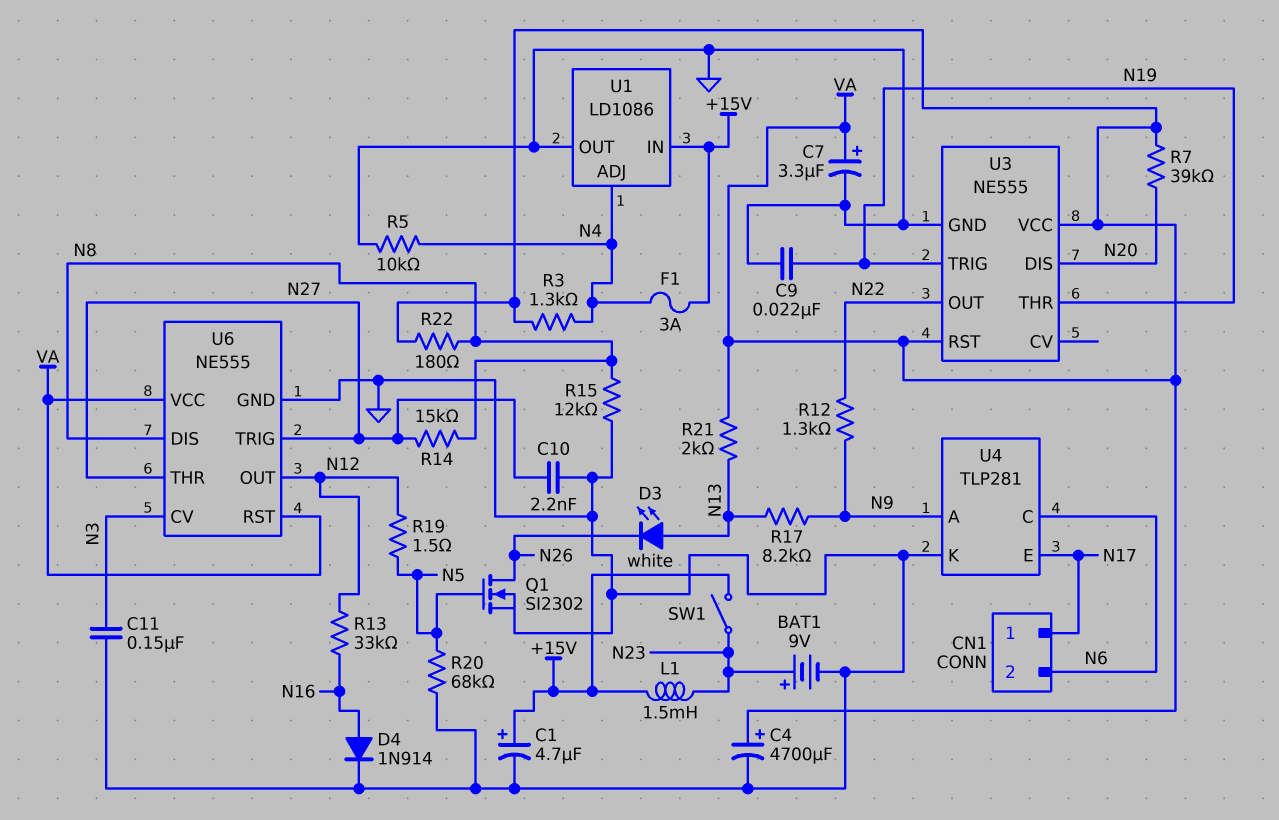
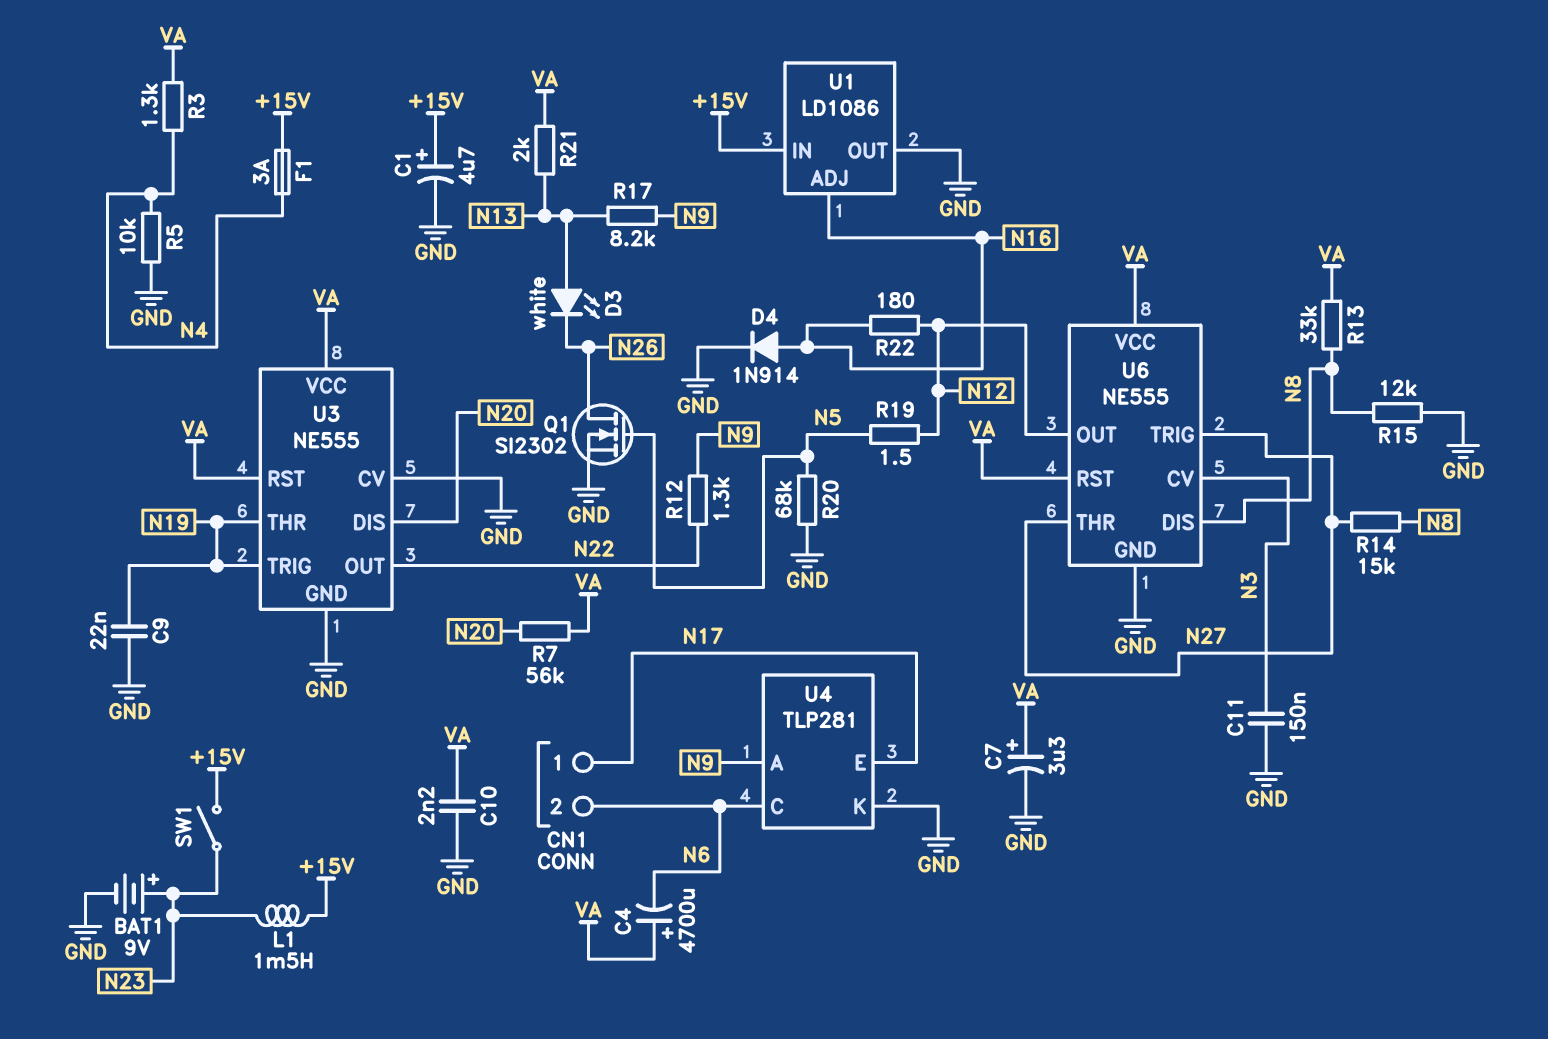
C4: 4700uF (plus VA, minus GND) -> 4700uF (plus VA, minus N6)
C10: 2.2nF (GND, N27) -> 2.2nF (GND, VA)
R7: 39k (N20, VA) -> 56k (N20, VA)
R13: 33k (N12, N16) -> 33k (N8, VA)
R22: 180 (N8, VA) -> 180 (N12, N16)
U1 pin ADJ: N4 -> N16
U3 pin CV: none -> GND

